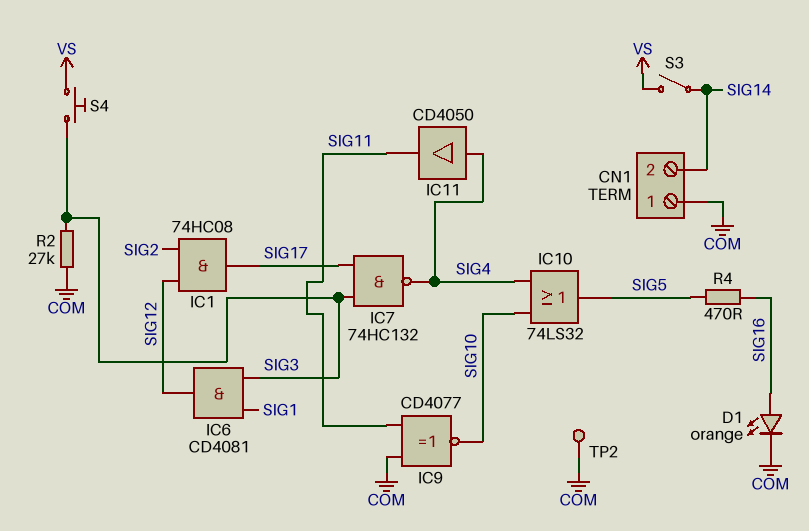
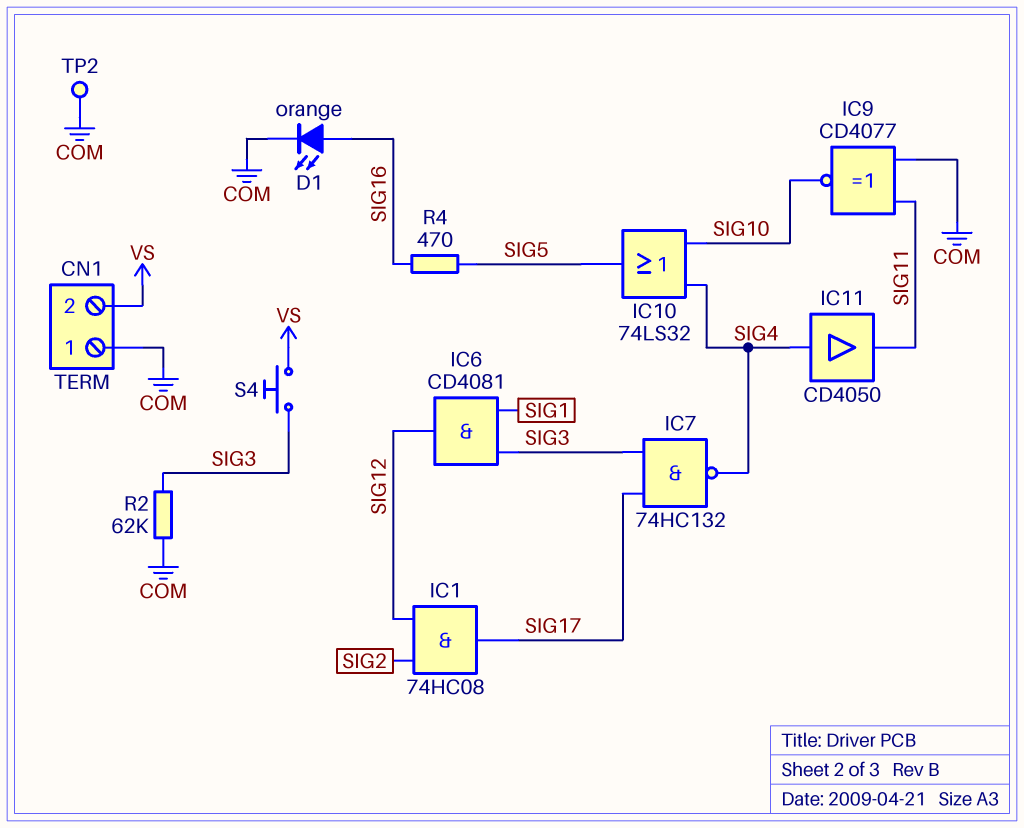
CN1 pin 2: SIG14 -> VS
R2: 27k (COM, SIG3) -> 62k (COM, SIG3)
S3: switch (SIG14, VS) -> none

